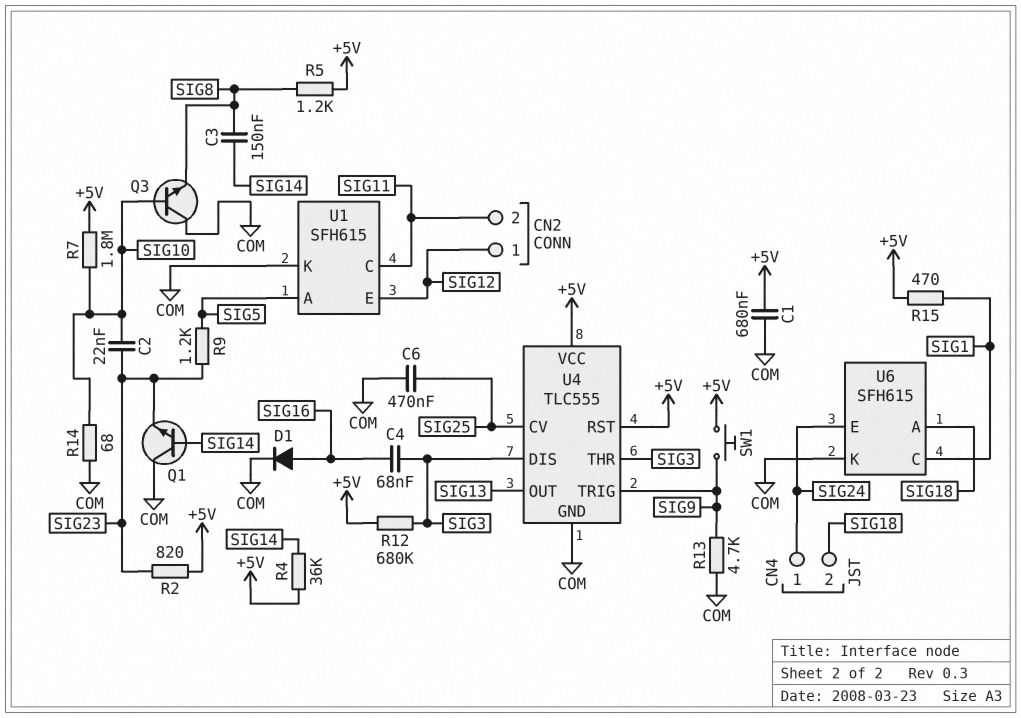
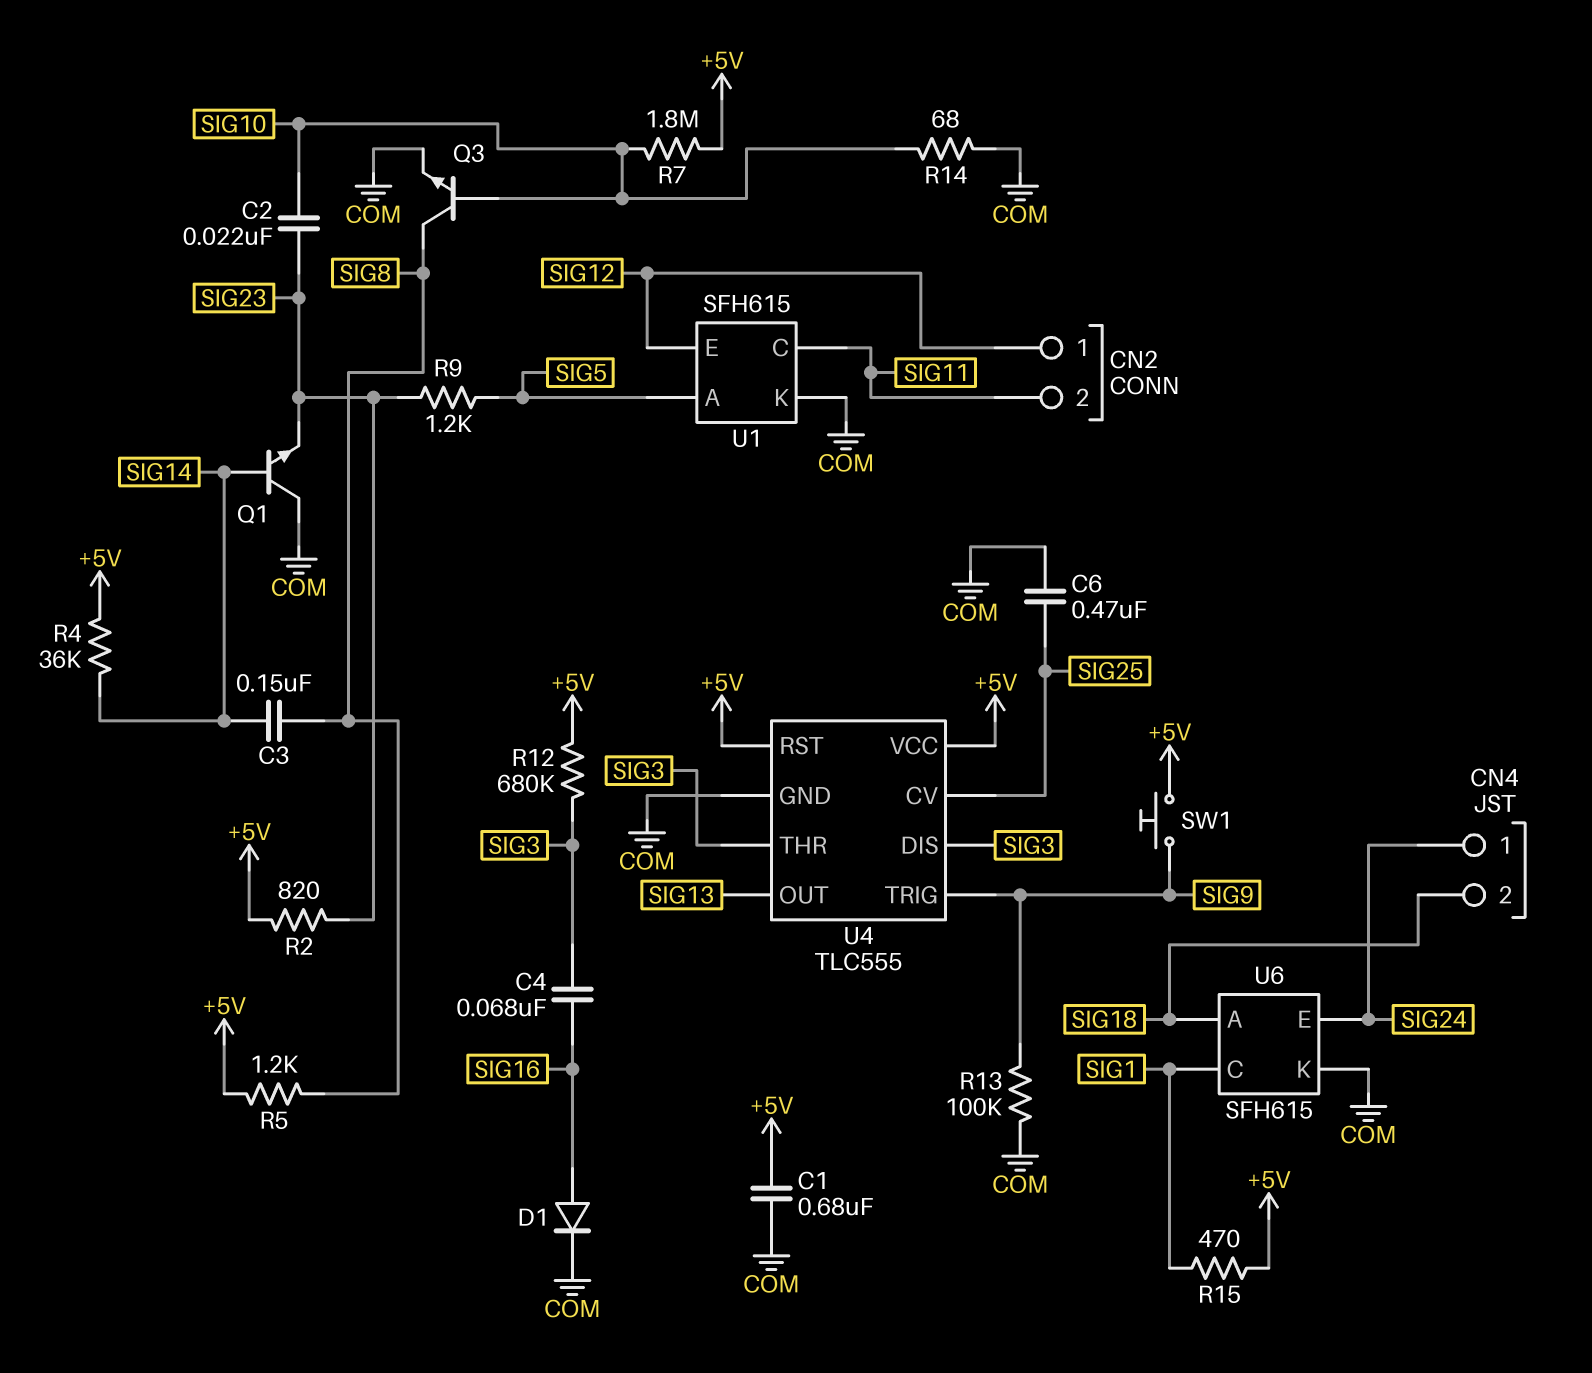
Q3: NPN (B SIG10, C COM, E SIG8) -> NPN (B SIG10, C SIG8, E COM)
R13: 4.7k (COM, SIG9) -> 100k (COM, SIG9)

